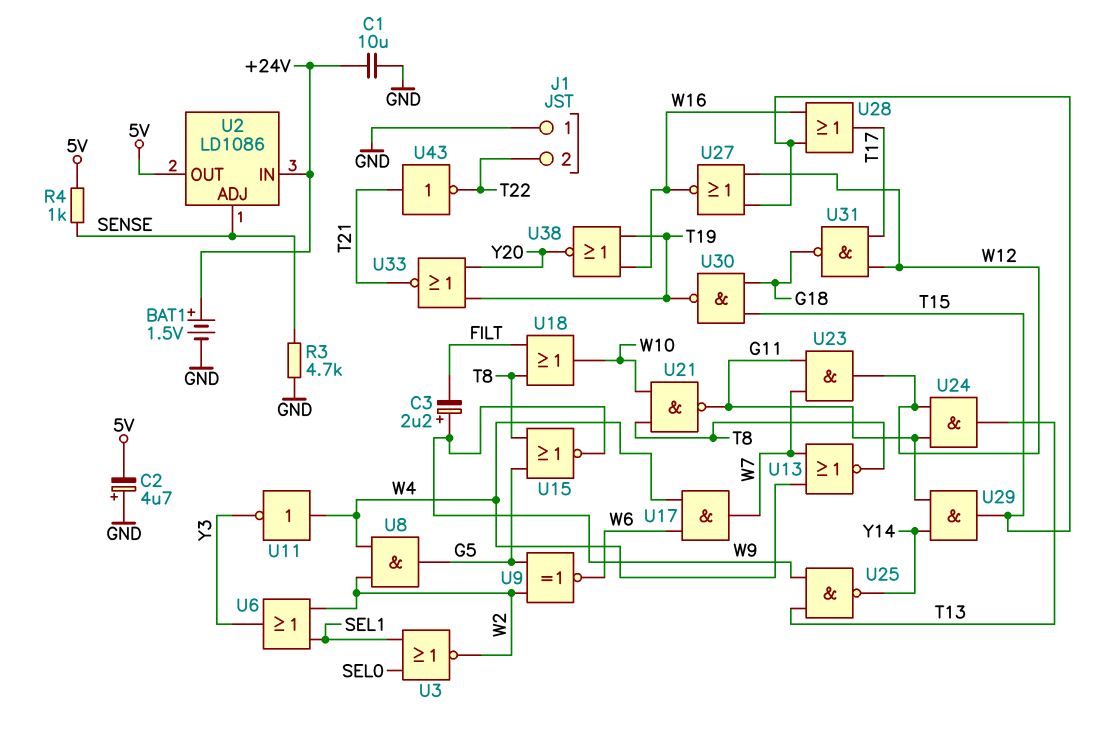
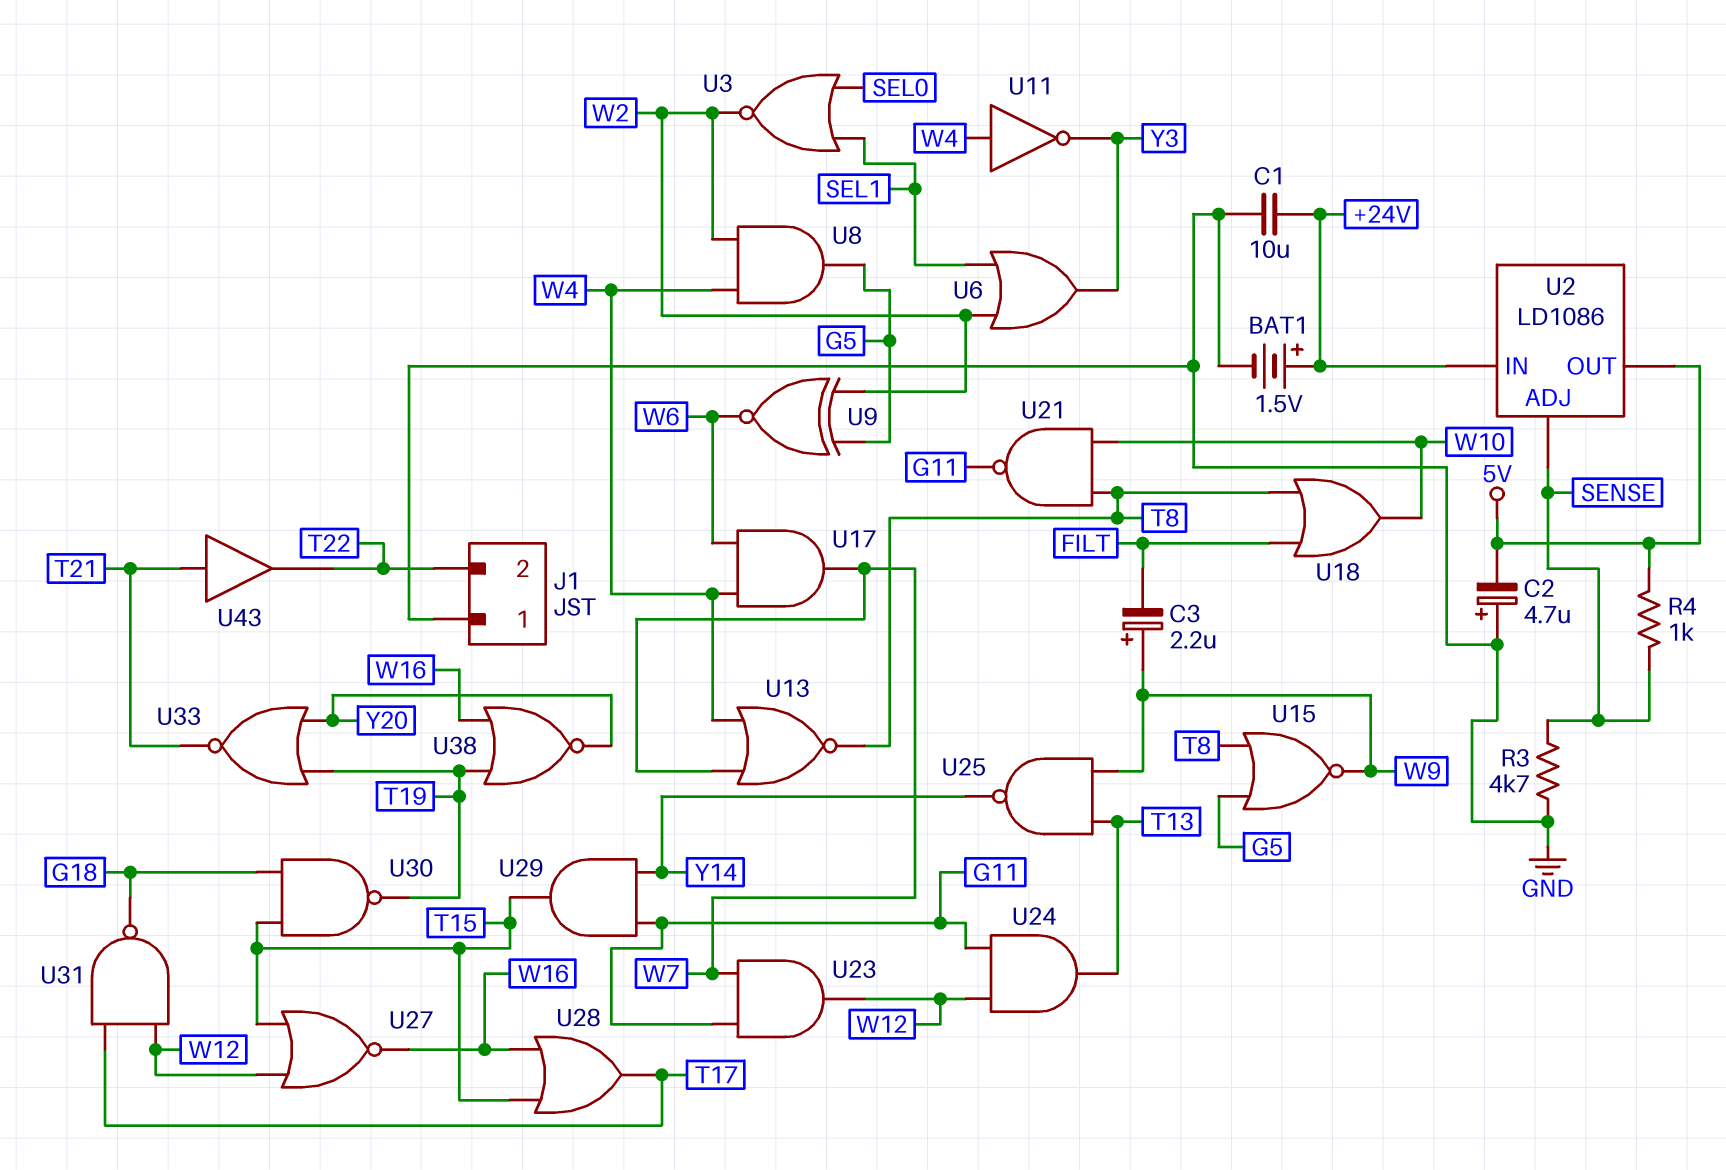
U43: NOT (in T21, out T22) -> buffer (in T21, out T22)

